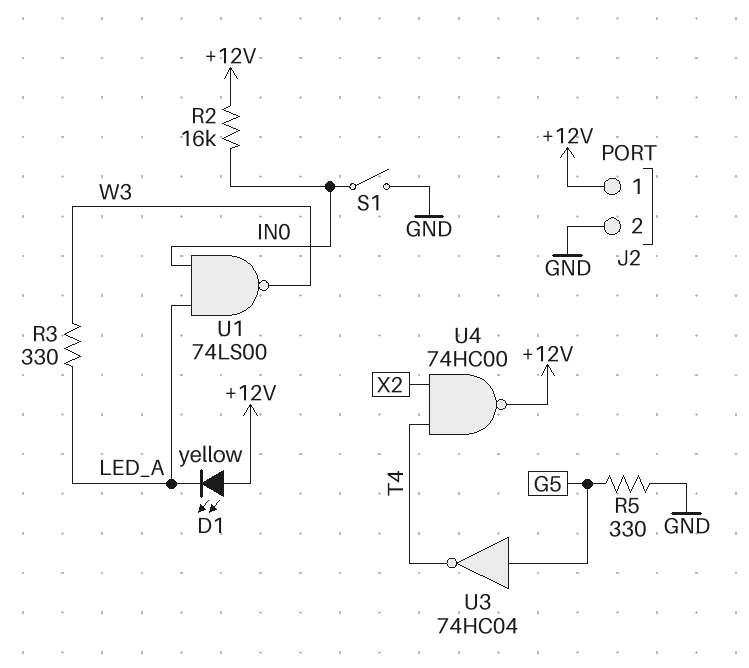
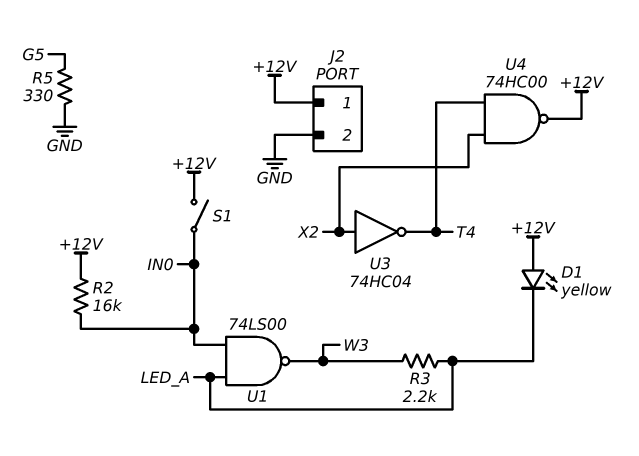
R3: 330 (LED_A, W3) -> 2.2k (LED_A, W3)
S1: switch (GND, IN0) -> switch (+12V, IN0)
U3: NOT 74HC04 (in G5, out T4) -> NOT 74HC04 (in X2, out T4)

